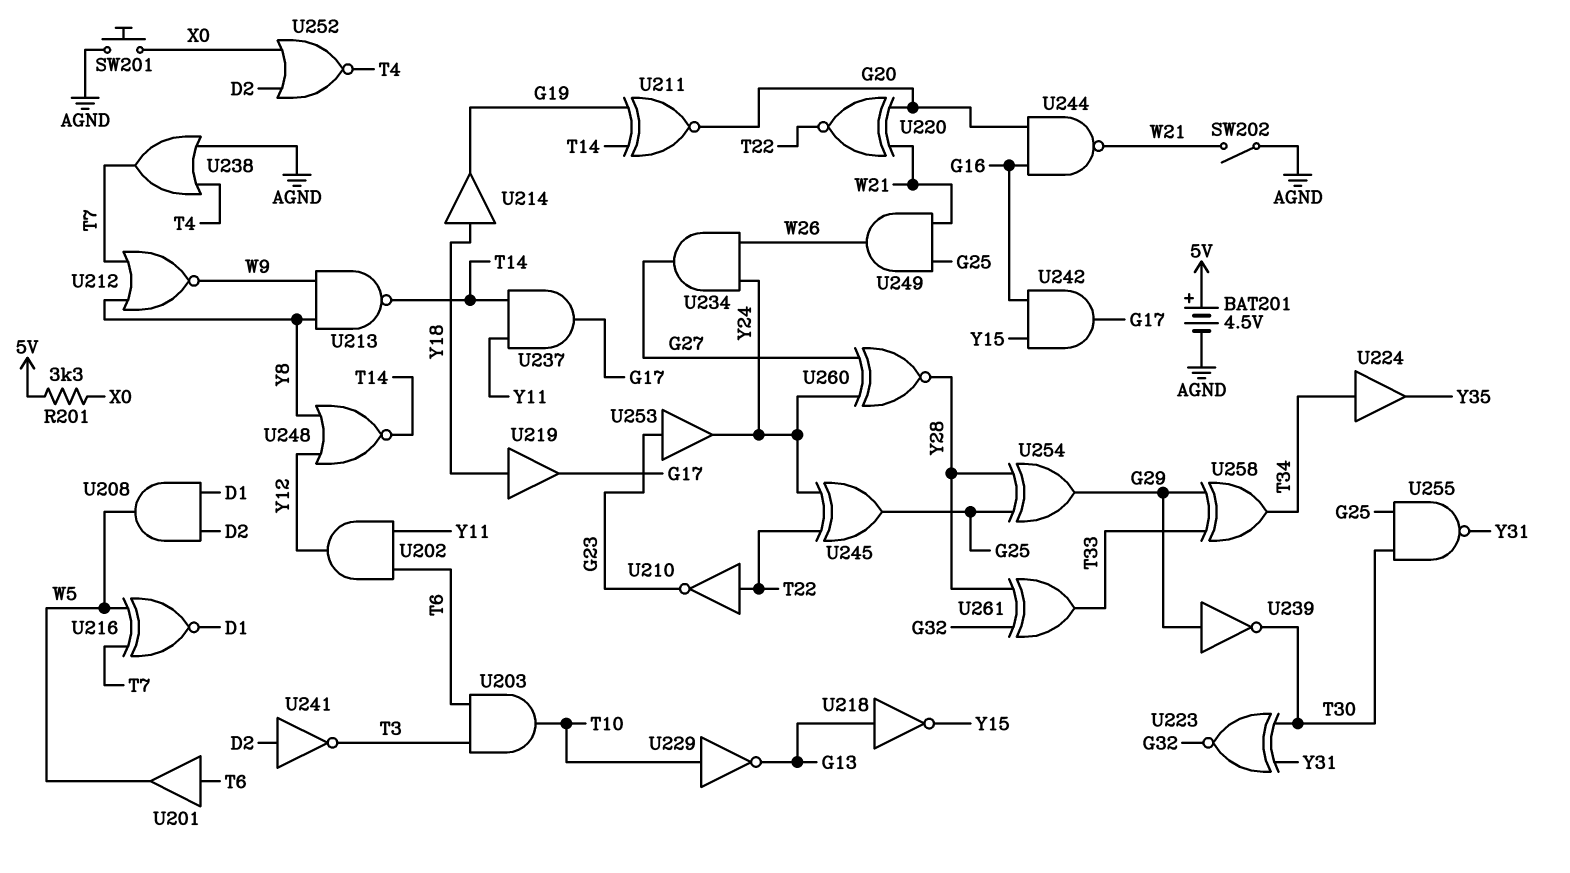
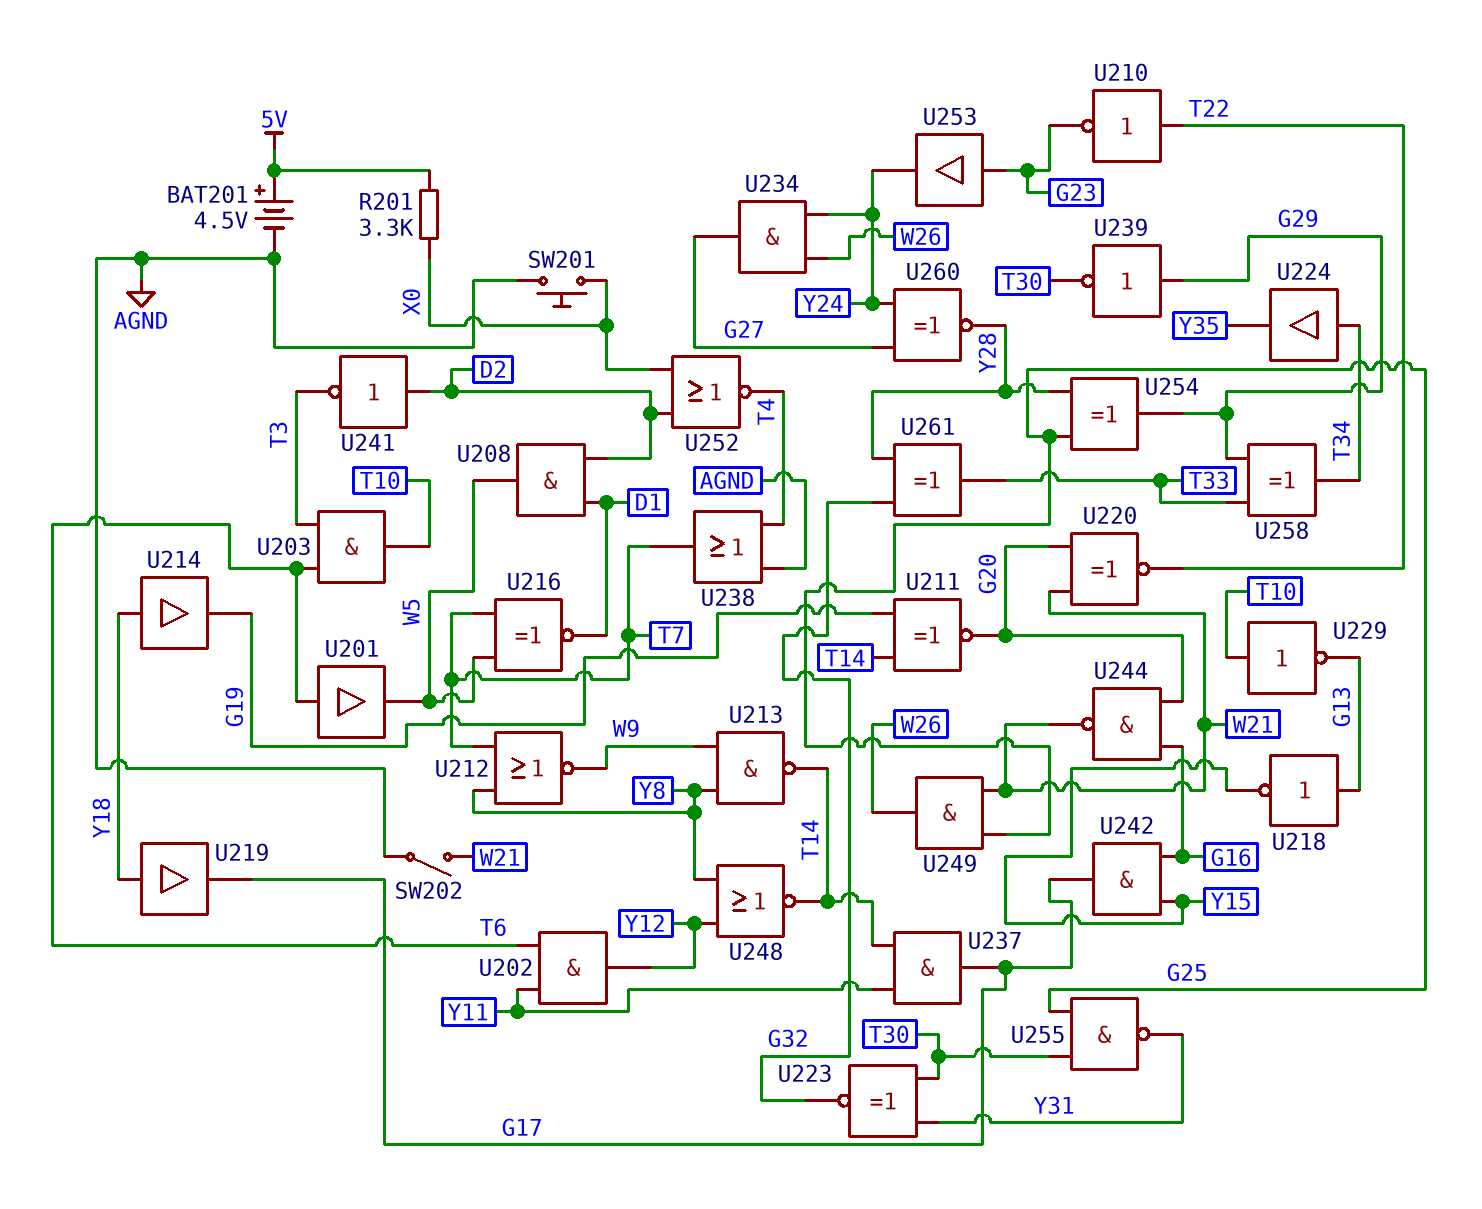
U245: XOR (in T22, in Y24, out G25) -> none

